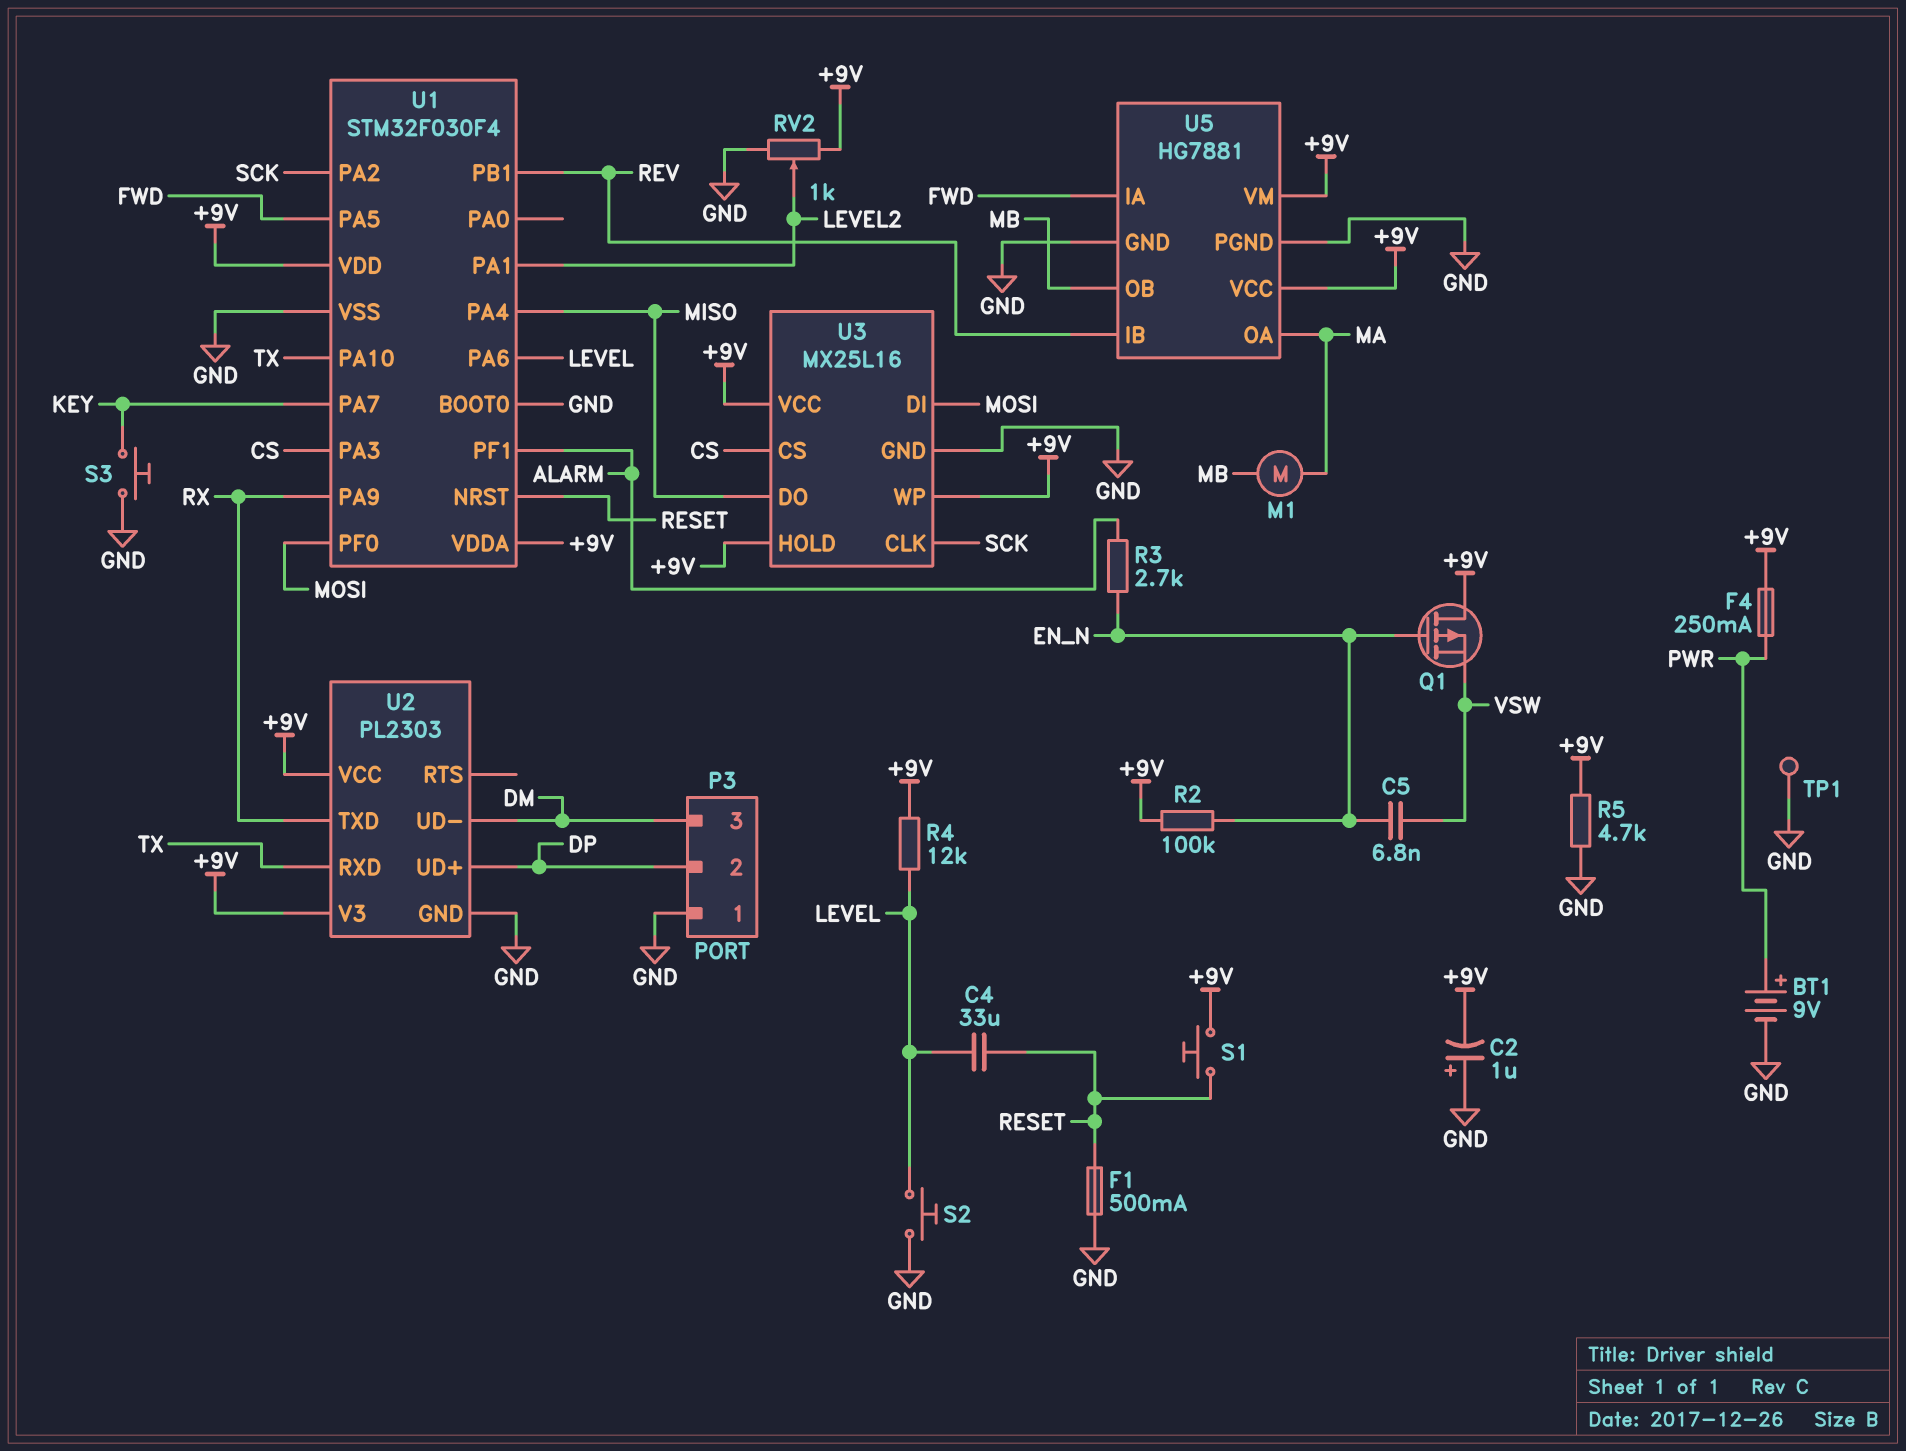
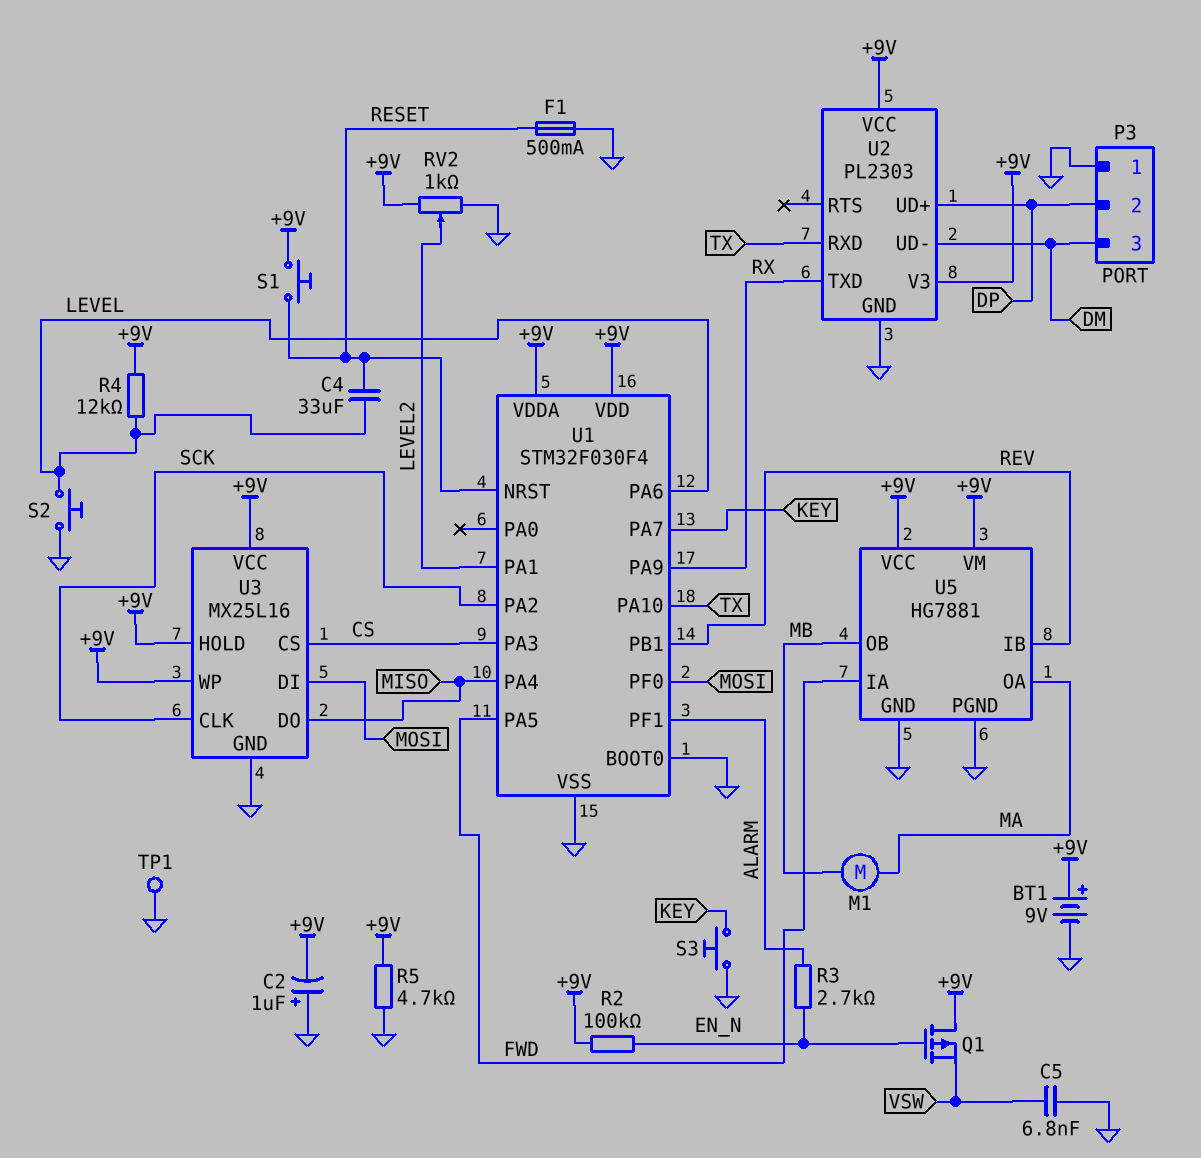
BT1: 9V (plus PWR, minus GND) -> 9V (plus +9V, minus GND)
C5: 6.8nF (EN_N, VSW) -> 6.8nF (GND, VSW)
F4: 250mA (+9V, PWR) -> none

